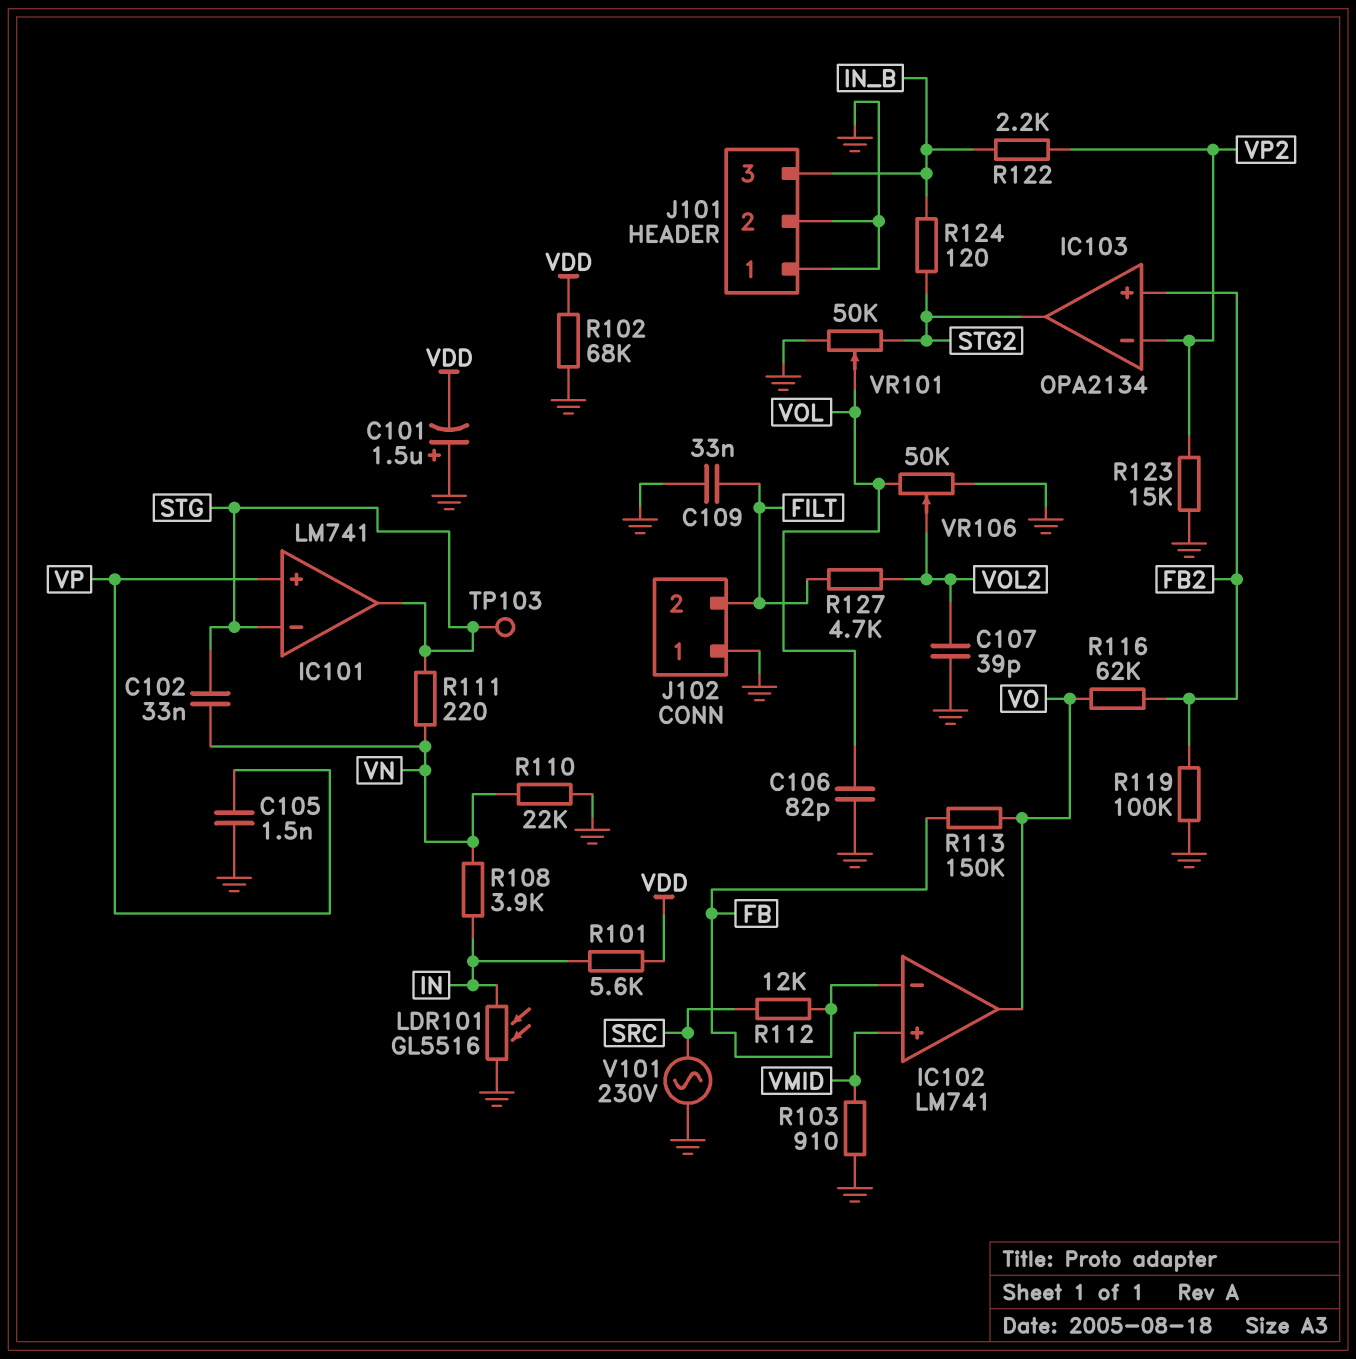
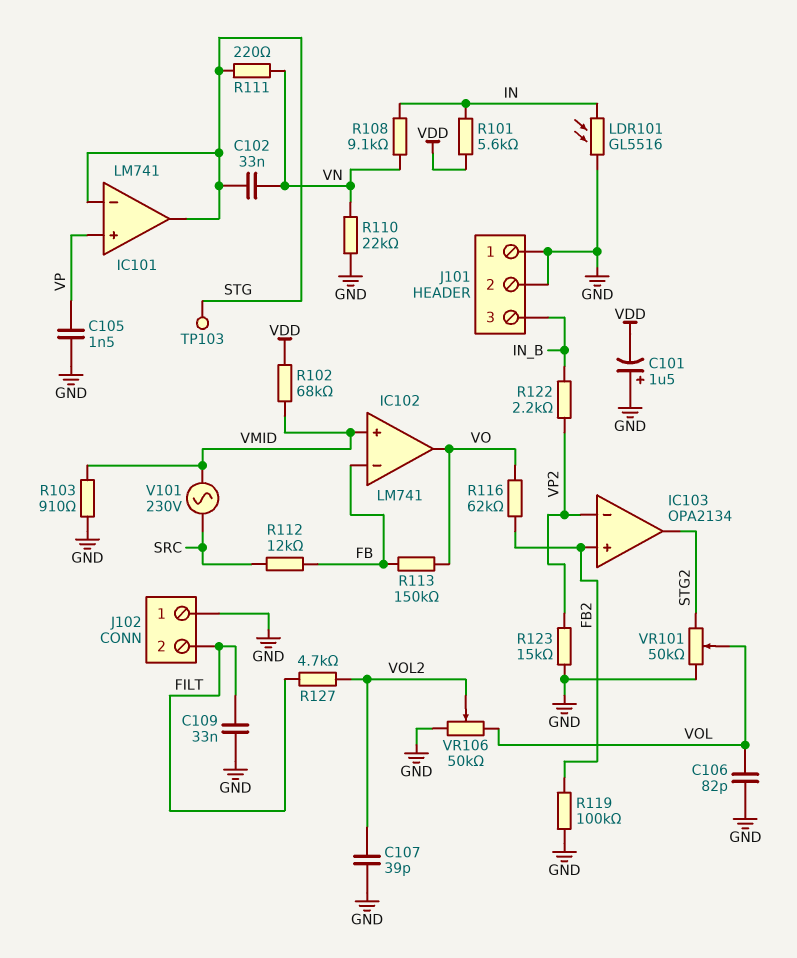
R102: 68k (GND, VDD) -> 68k (VDD, VMID)
R108: 3.9k (IN, VN) -> 9.1k (IN, VN)
R124: 120 (IN_B, STG2) -> none
V101: AC 230V (GND, SRC) -> AC 230V (SRC, VMID)

